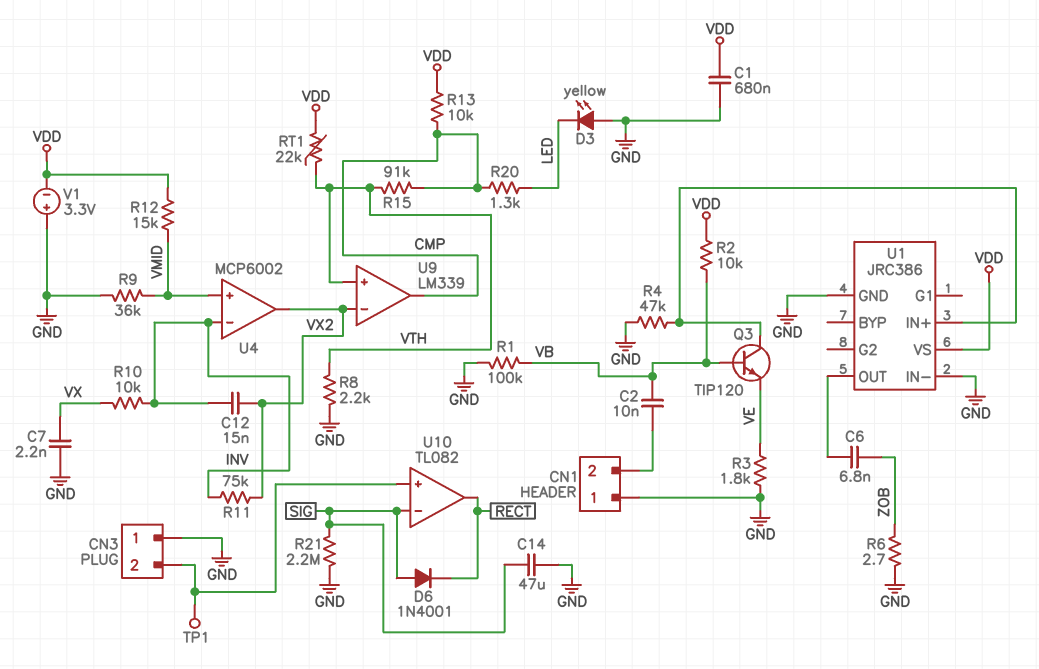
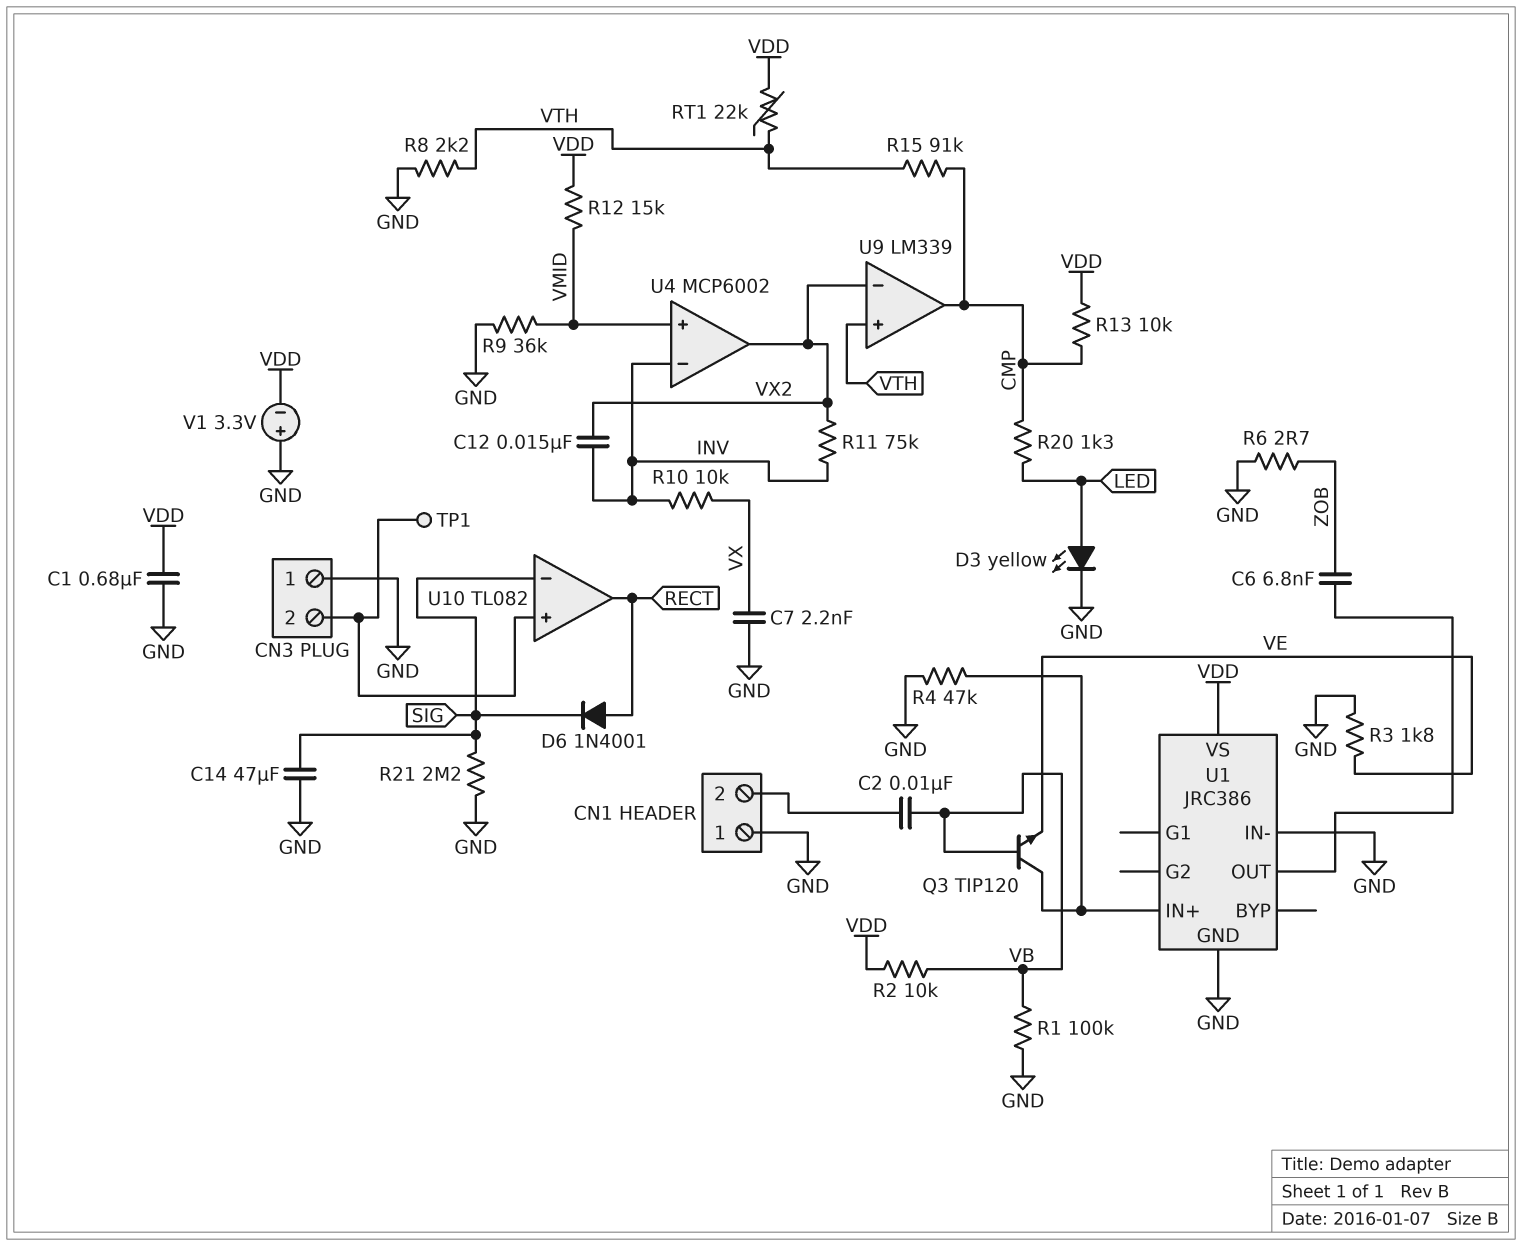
D3: LED yellow (A GND, K LED) -> LED yellow (A LED, K GND)
D6: diode 1N4001 (A SIG, K RECT) -> diode 1N4001 (A RECT, K SIG)

